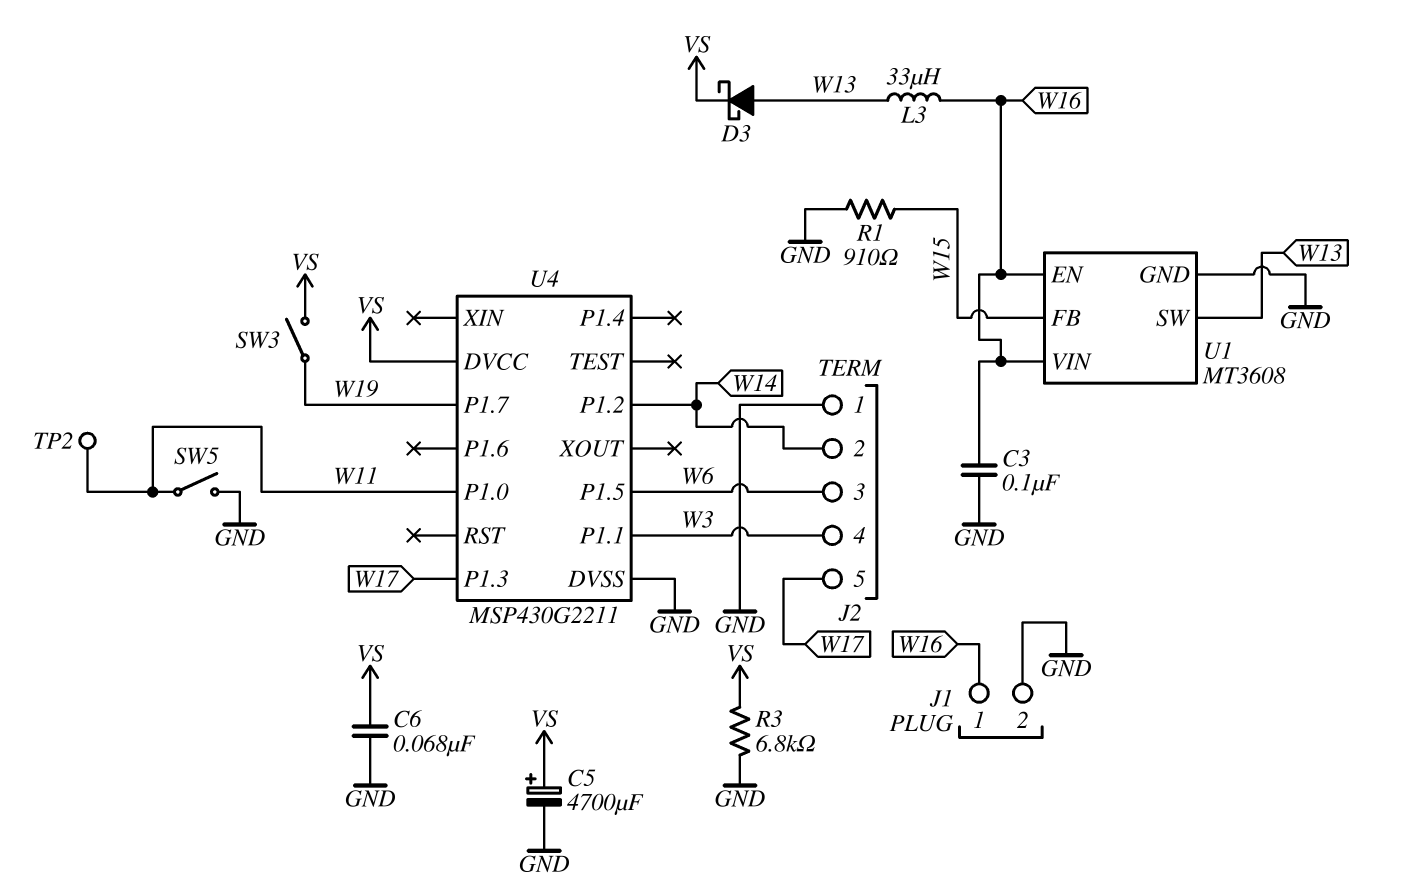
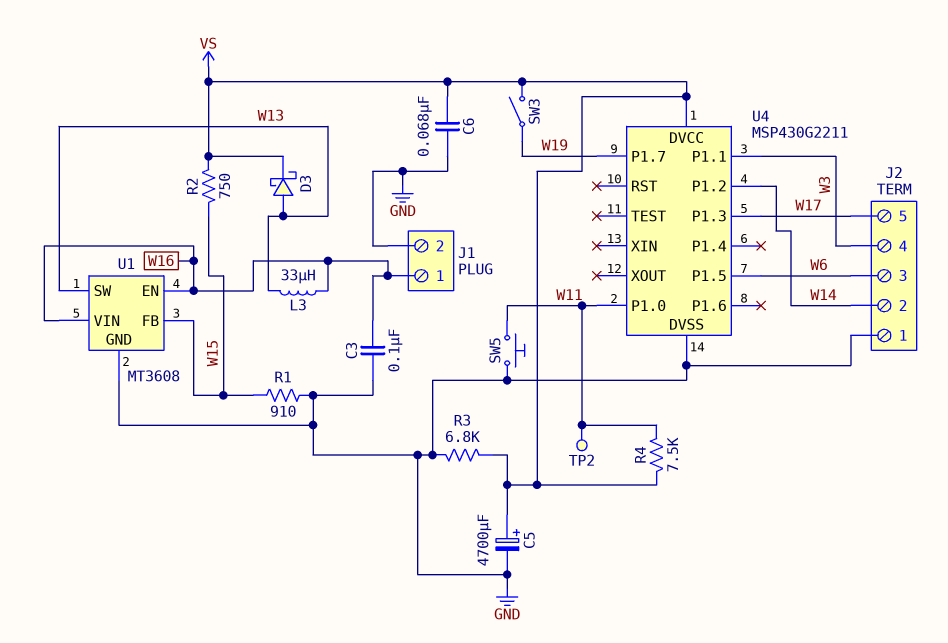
R2: none -> 750 (VS, W15)
R4: none -> 7.5k (VS, W11)
SW5: switch (GND, W11) -> button (GND, W11)

